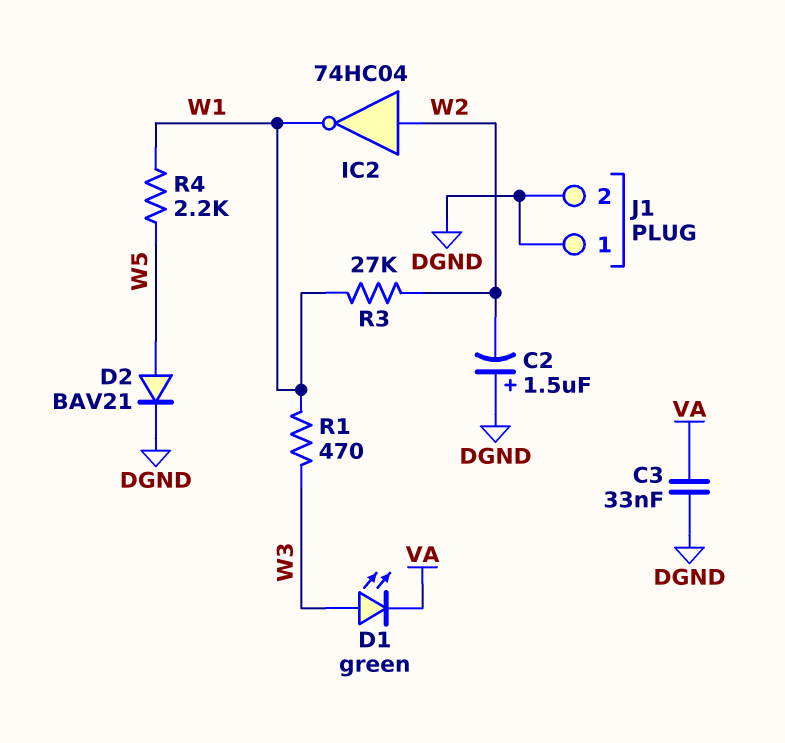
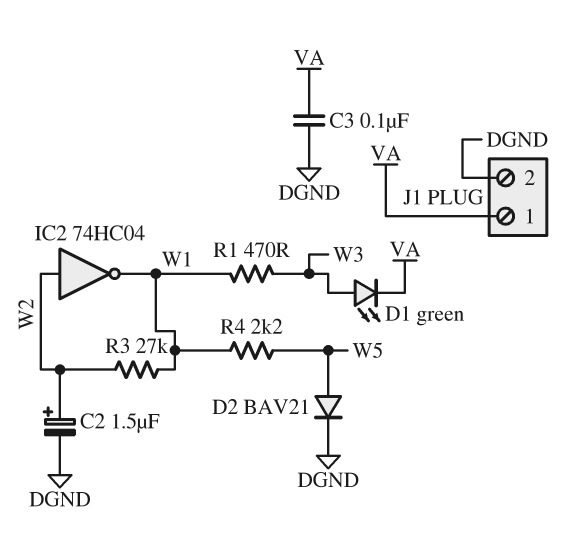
C2: 1.5uF (plus DGND, minus W2) -> 1.5uF (plus W2, minus DGND)
C3: 33nF (DGND, VA) -> 100nF (DGND, VA)
J1 pin 1: DGND -> VA

